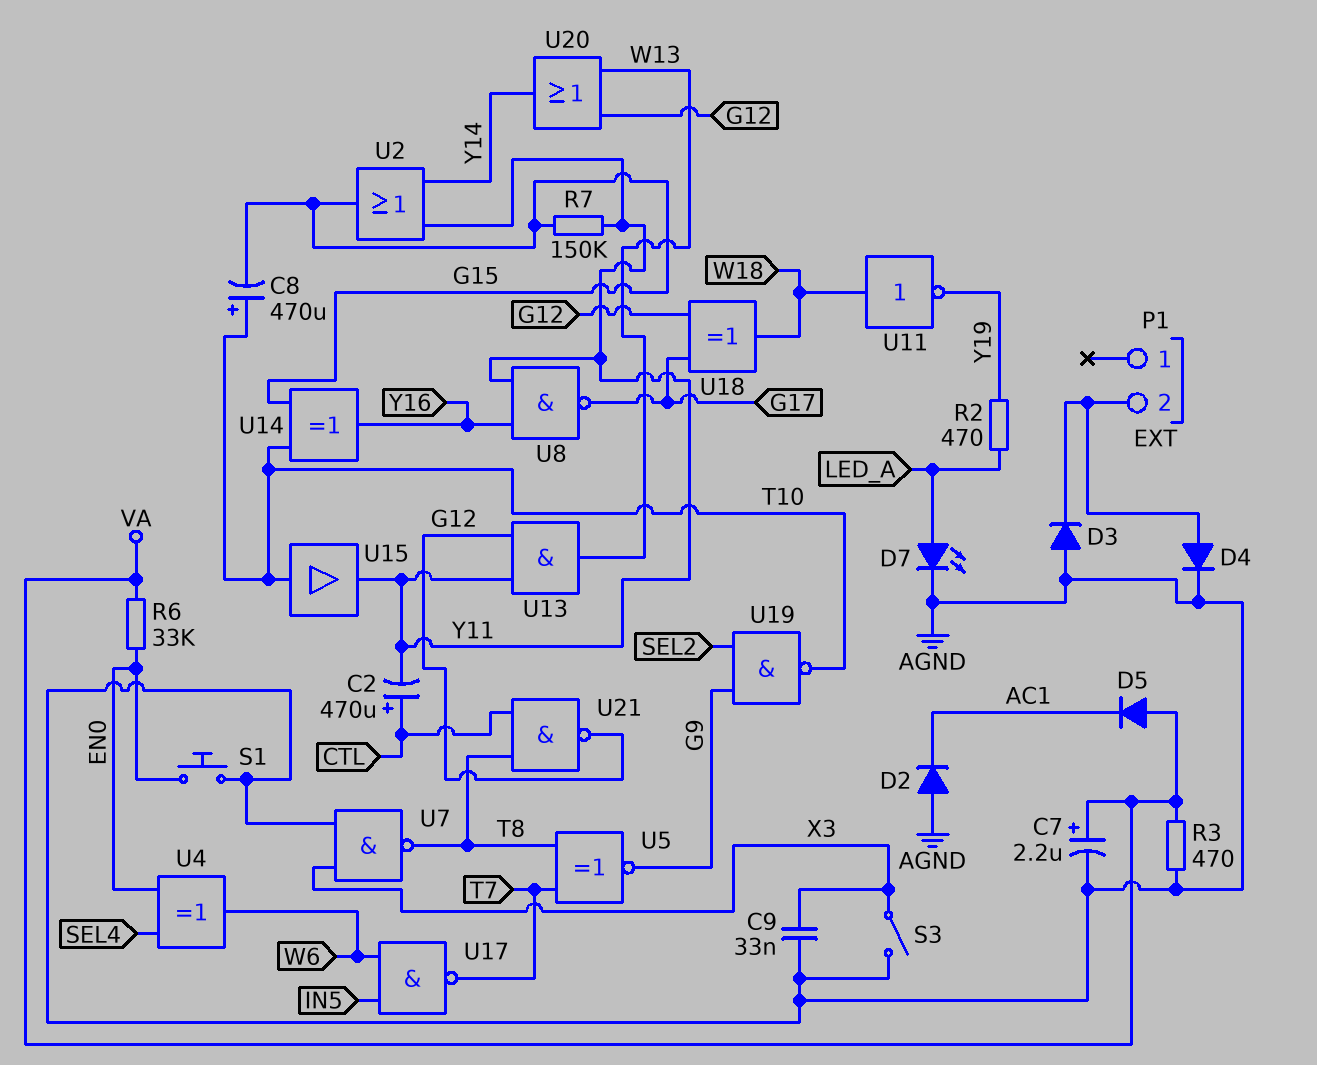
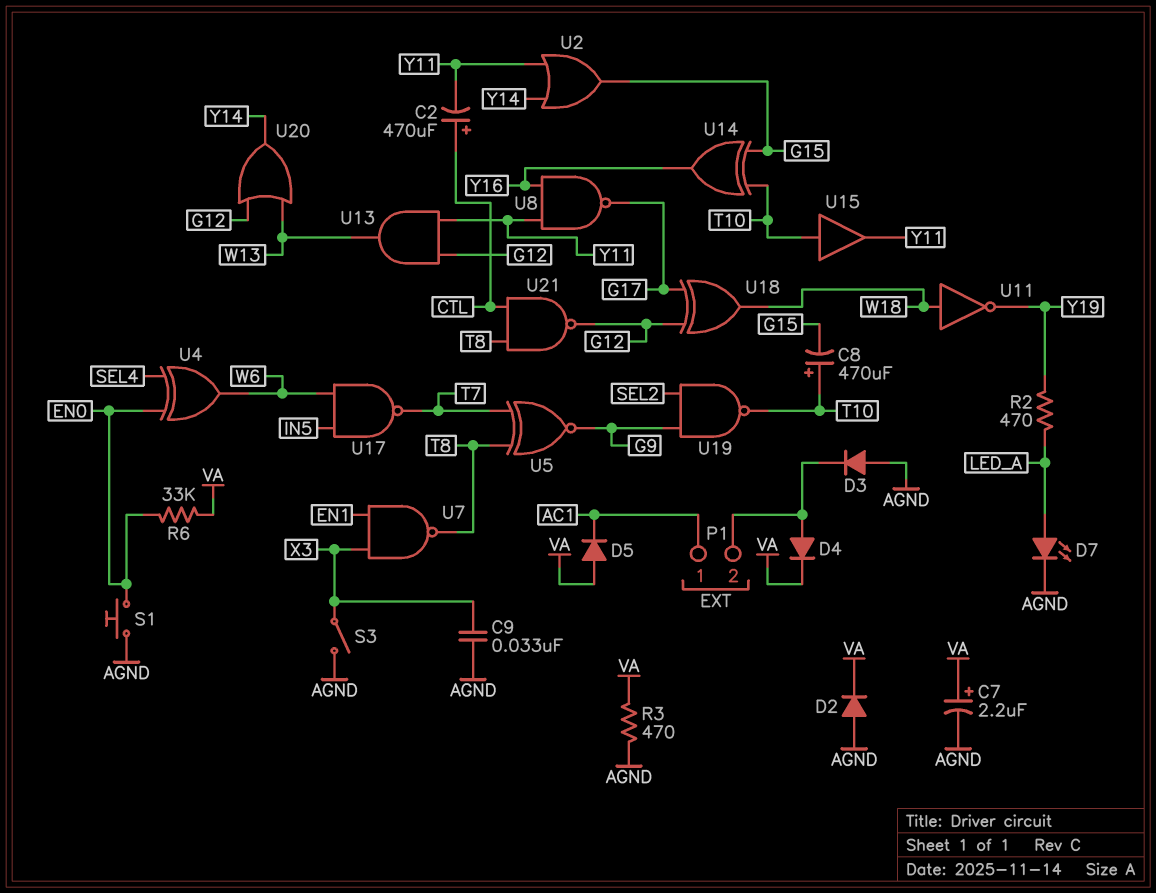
D2: diode (A AGND, K AC1) -> diode (A AGND, K VA)
D4: diode (A P1/2, K AGND) -> diode (A P1/2, K VA)
P1 pin 1: none -> AC1
R7: 150k (G15, Y11) -> none
U7: NAND (in AGND, in X3, out T8) -> NAND (in EN1, in X3, out T8)

